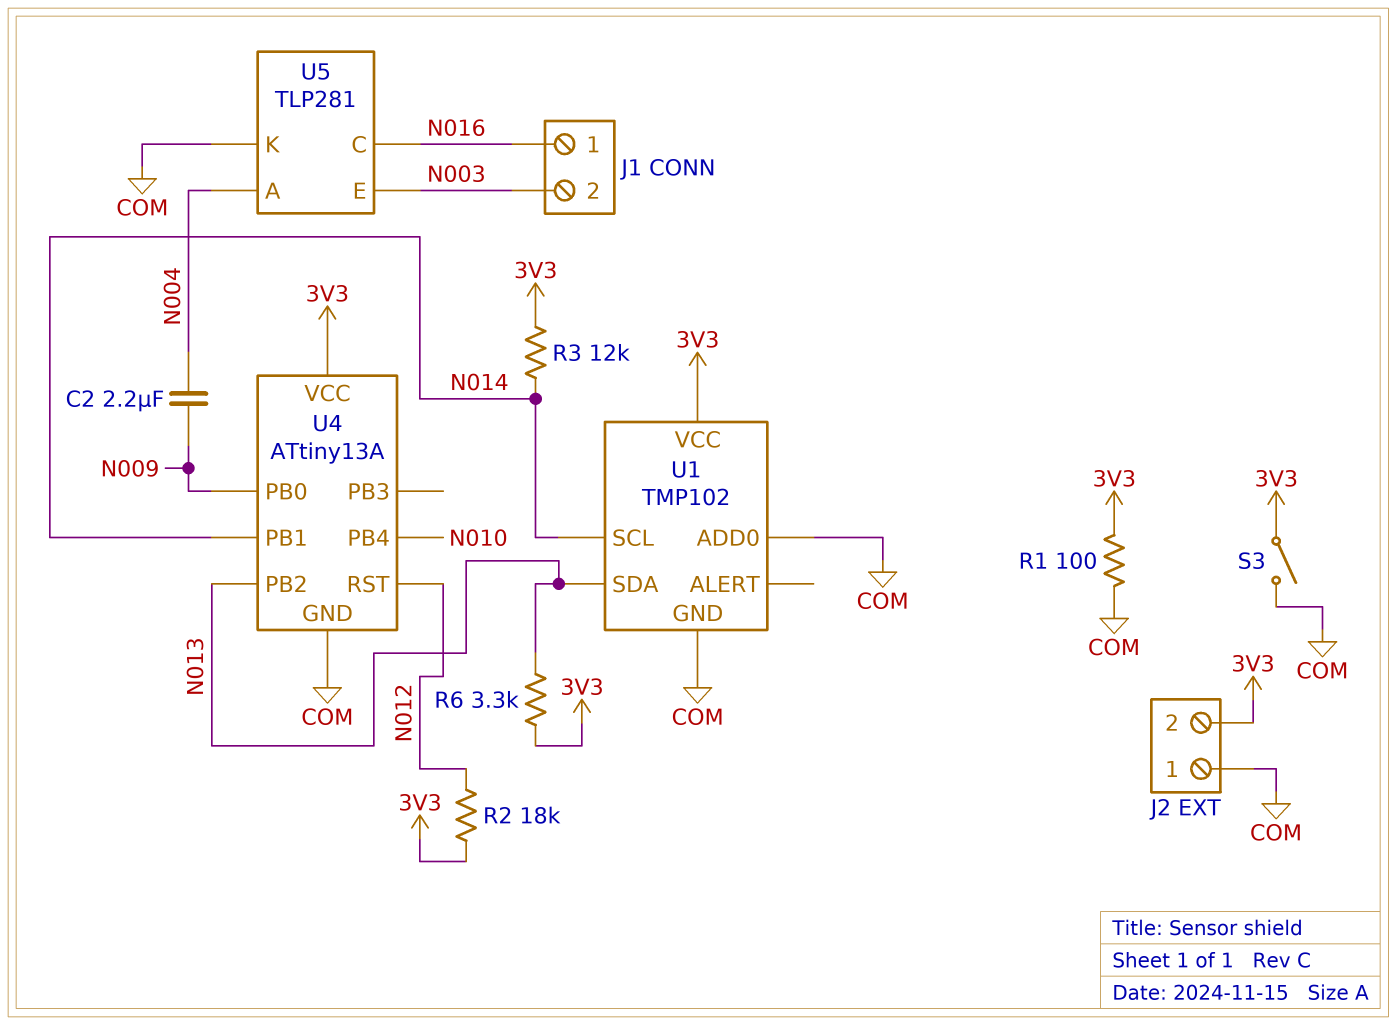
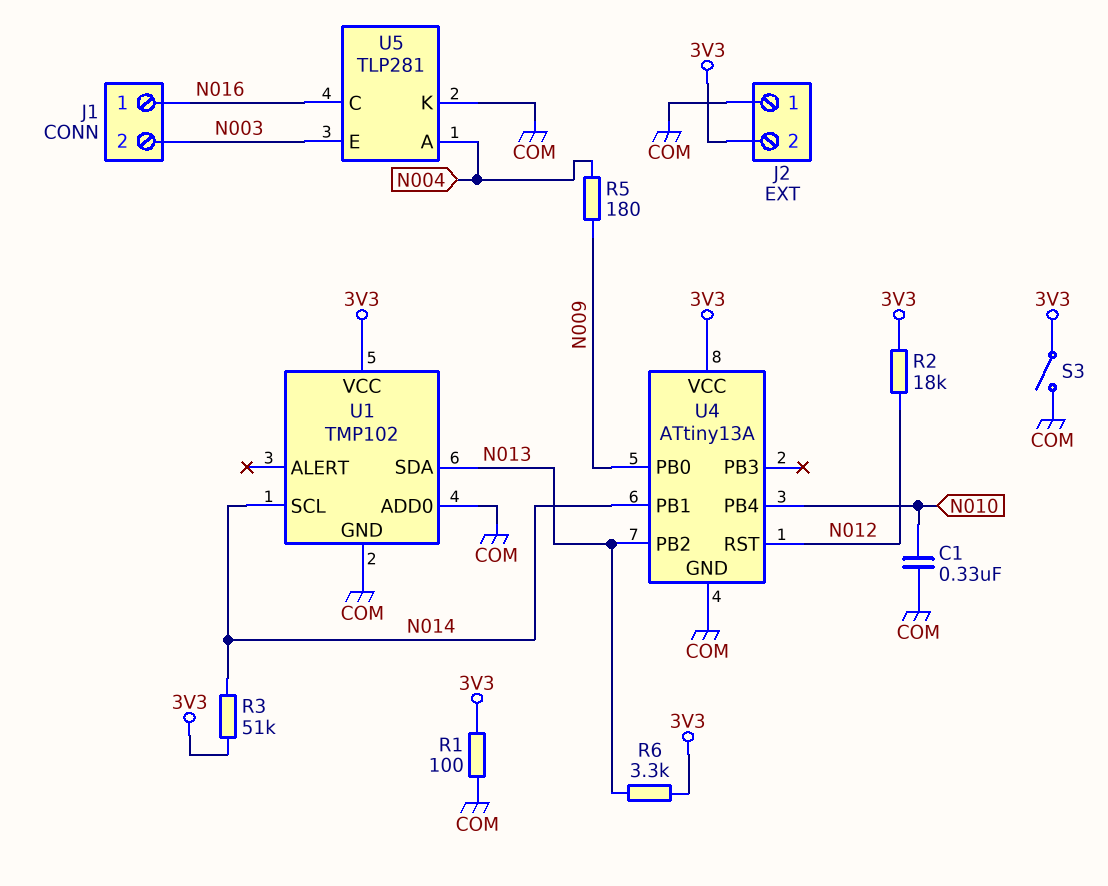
C1: none -> 330nF (COM, N010)
C2: 2.2uF (N004, N009) -> none
R3: 12k (3V3, N014) -> 51k (3V3, N014)
R5: none -> 180 (N004, N009)

